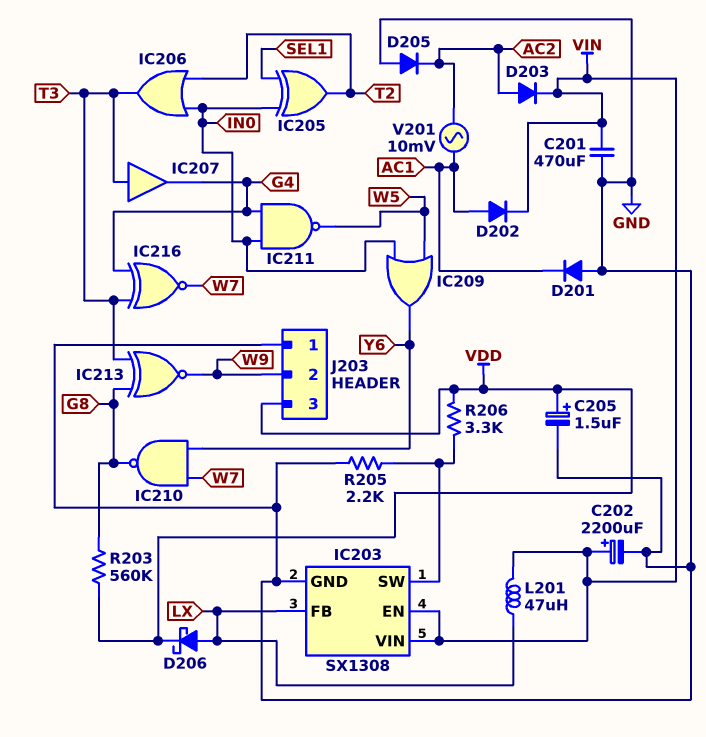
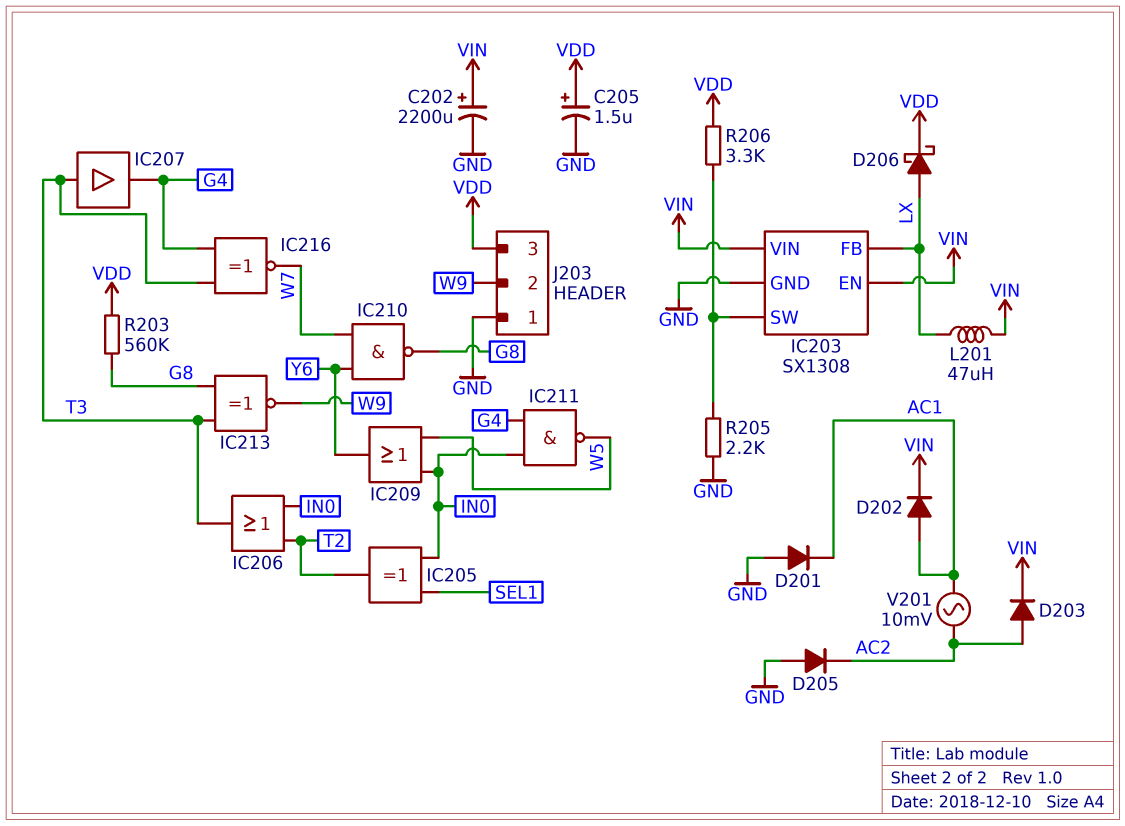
C201: 470uF (GND, VIN) -> none

